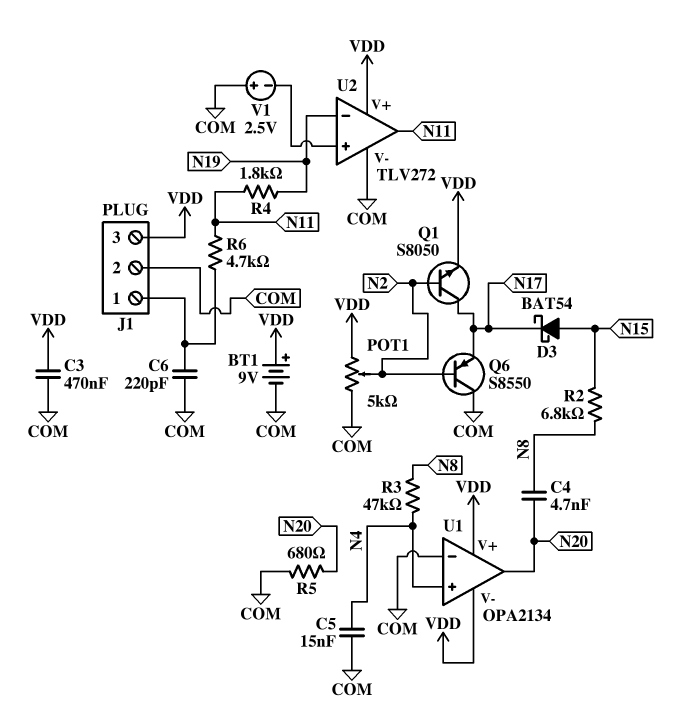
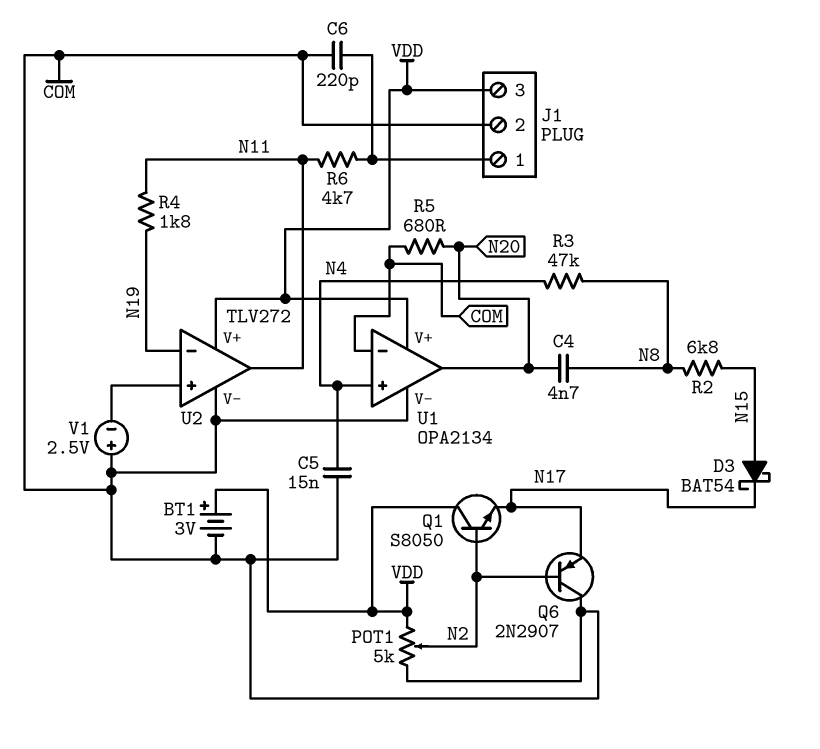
BT1: 9V (plus VDD, minus COM) -> 3V (plus VDD, minus COM)
C3: 470nF (COM, VDD) -> none
Q1: NPN S8050 (B N2, C N17, E VDD) -> NPN S8050 (B N2, C VDD, E N17)
Q6: PNP S8550 (B N2, C COM, E N17) -> PNP 2N2907 (B N2, C COM, E N17)
U1 pin V-: VDD -> COM

